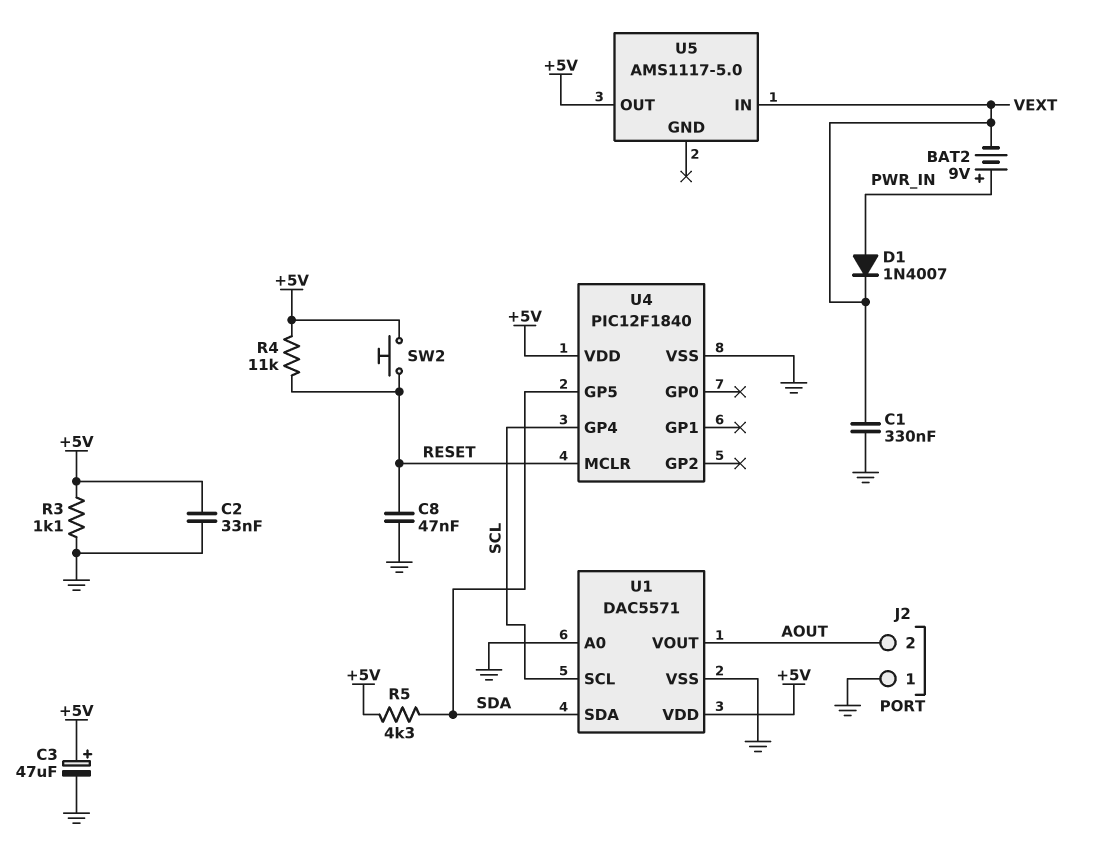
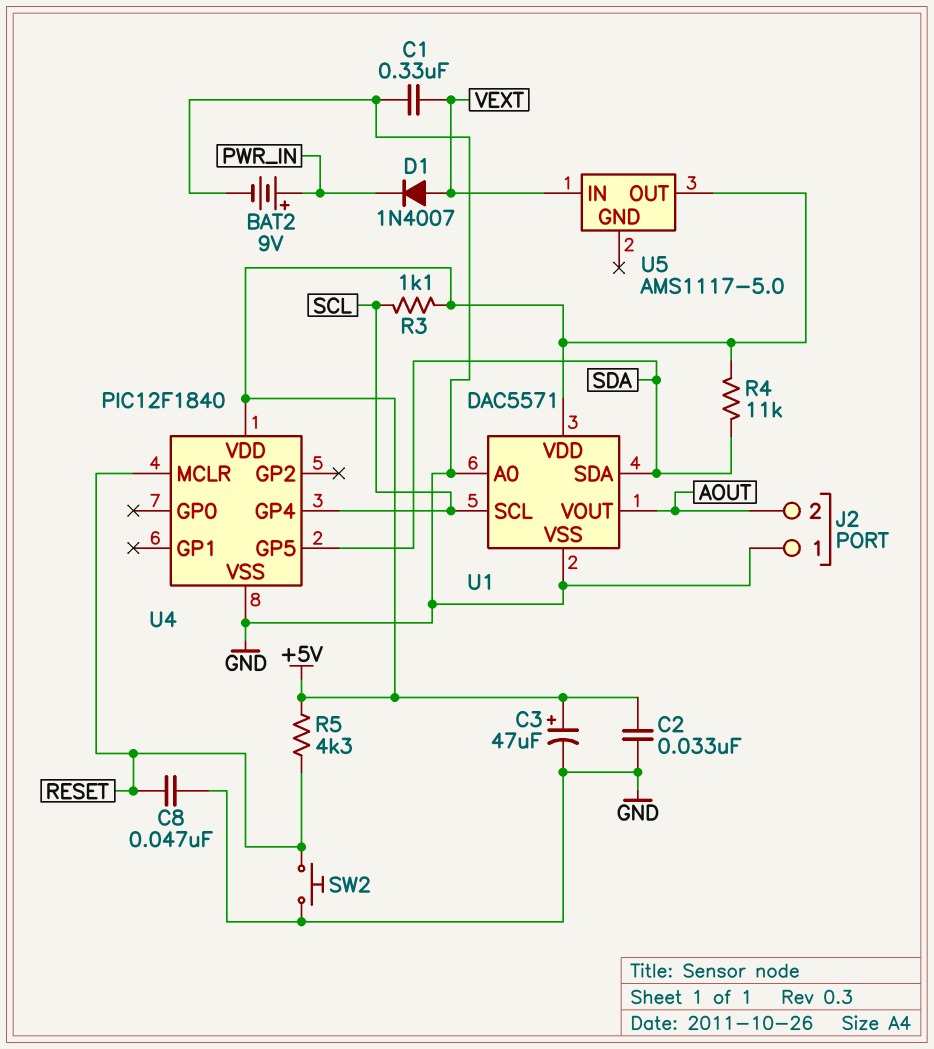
BAT2: 9V (plus PWR_IN, minus VEXT) -> 9V (plus PWR_IN, minus GND)
D1: diode 1N4007 (A PWR_IN, K VEXT) -> diode 1N4007 (A VEXT, K PWR_IN)
R3: 1.1k (+5V, GND) -> 1.1k (+5V, SCL)
R4: 11k (+5V, RESET) -> 11k (+5V, SDA)
R5: 4.3k (+5V, SDA) -> 4.3k (+5V, RESET)
SW2: button (+5V, RESET) -> button (GND, RESET)

